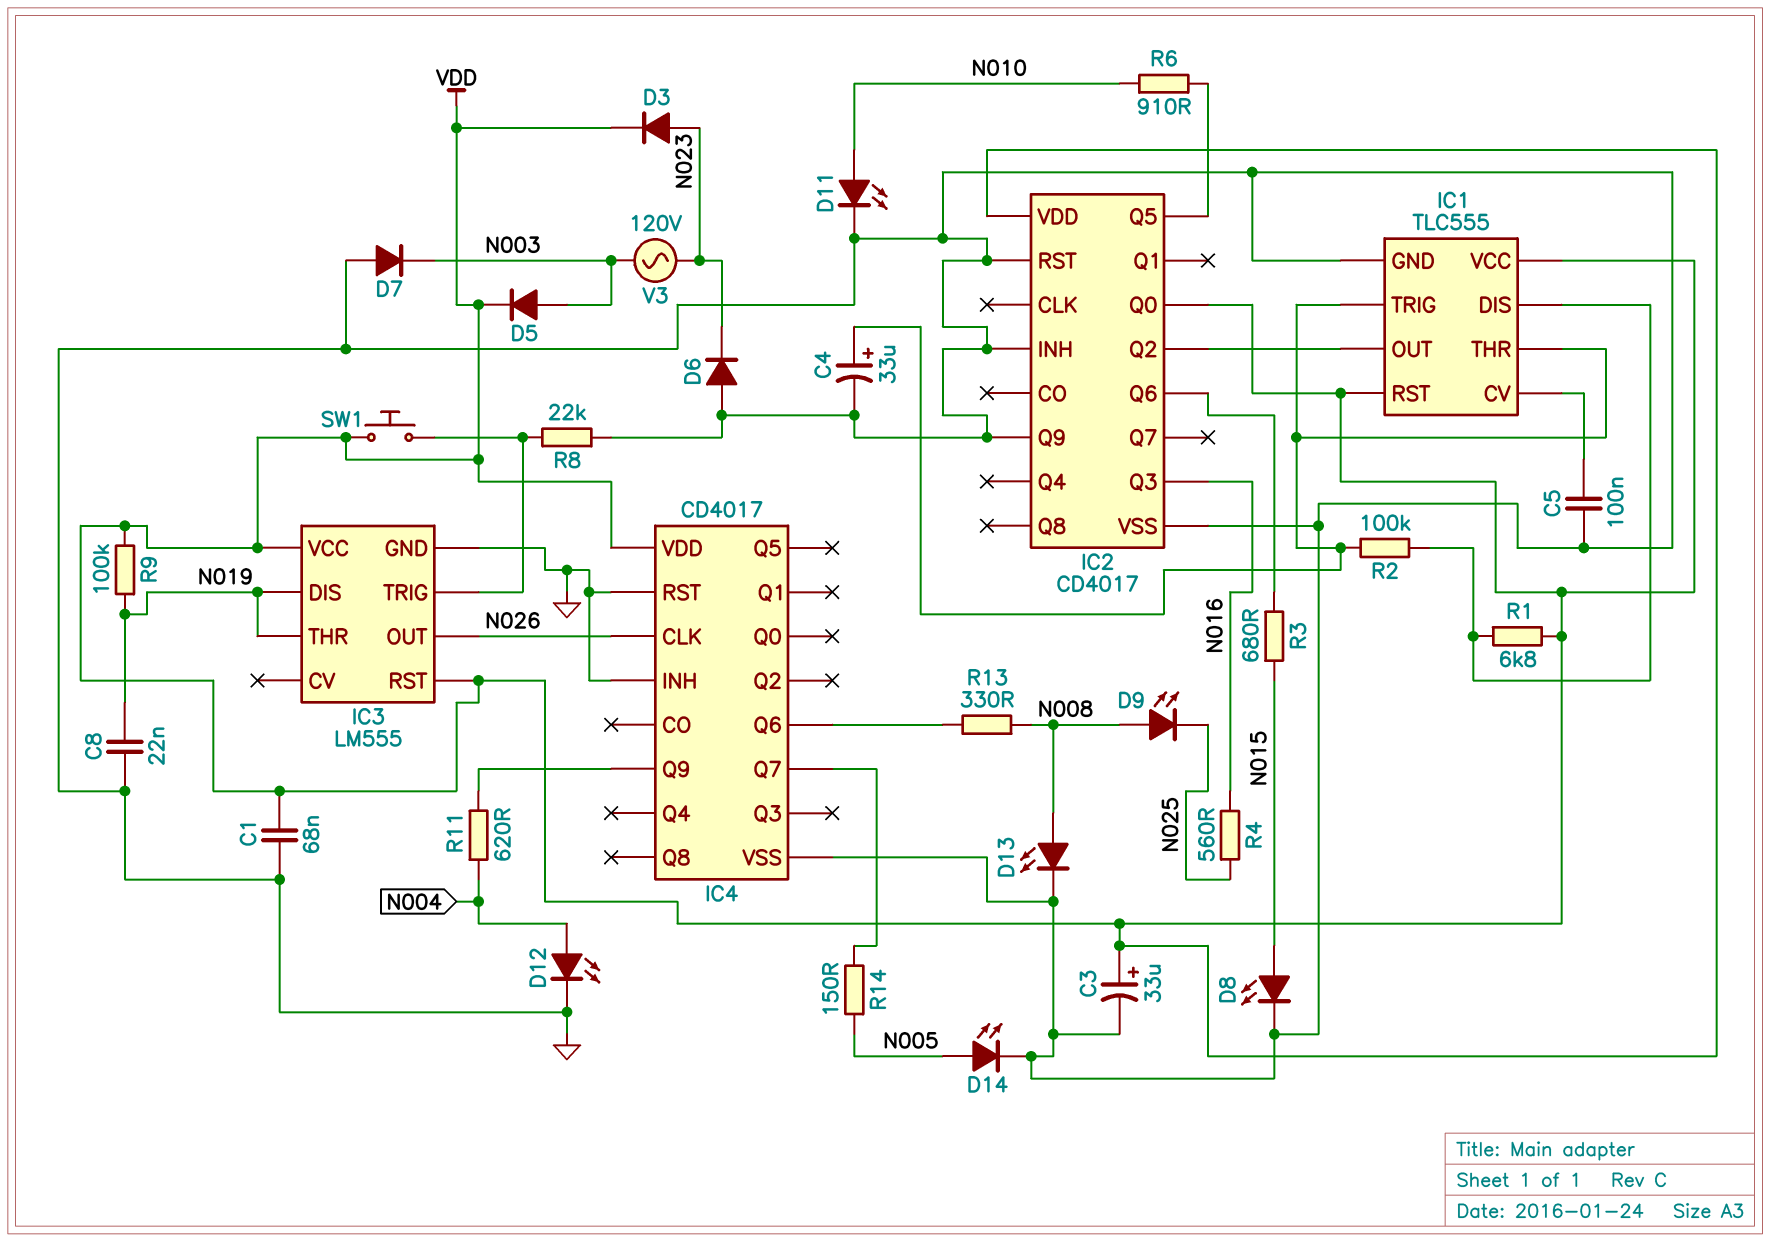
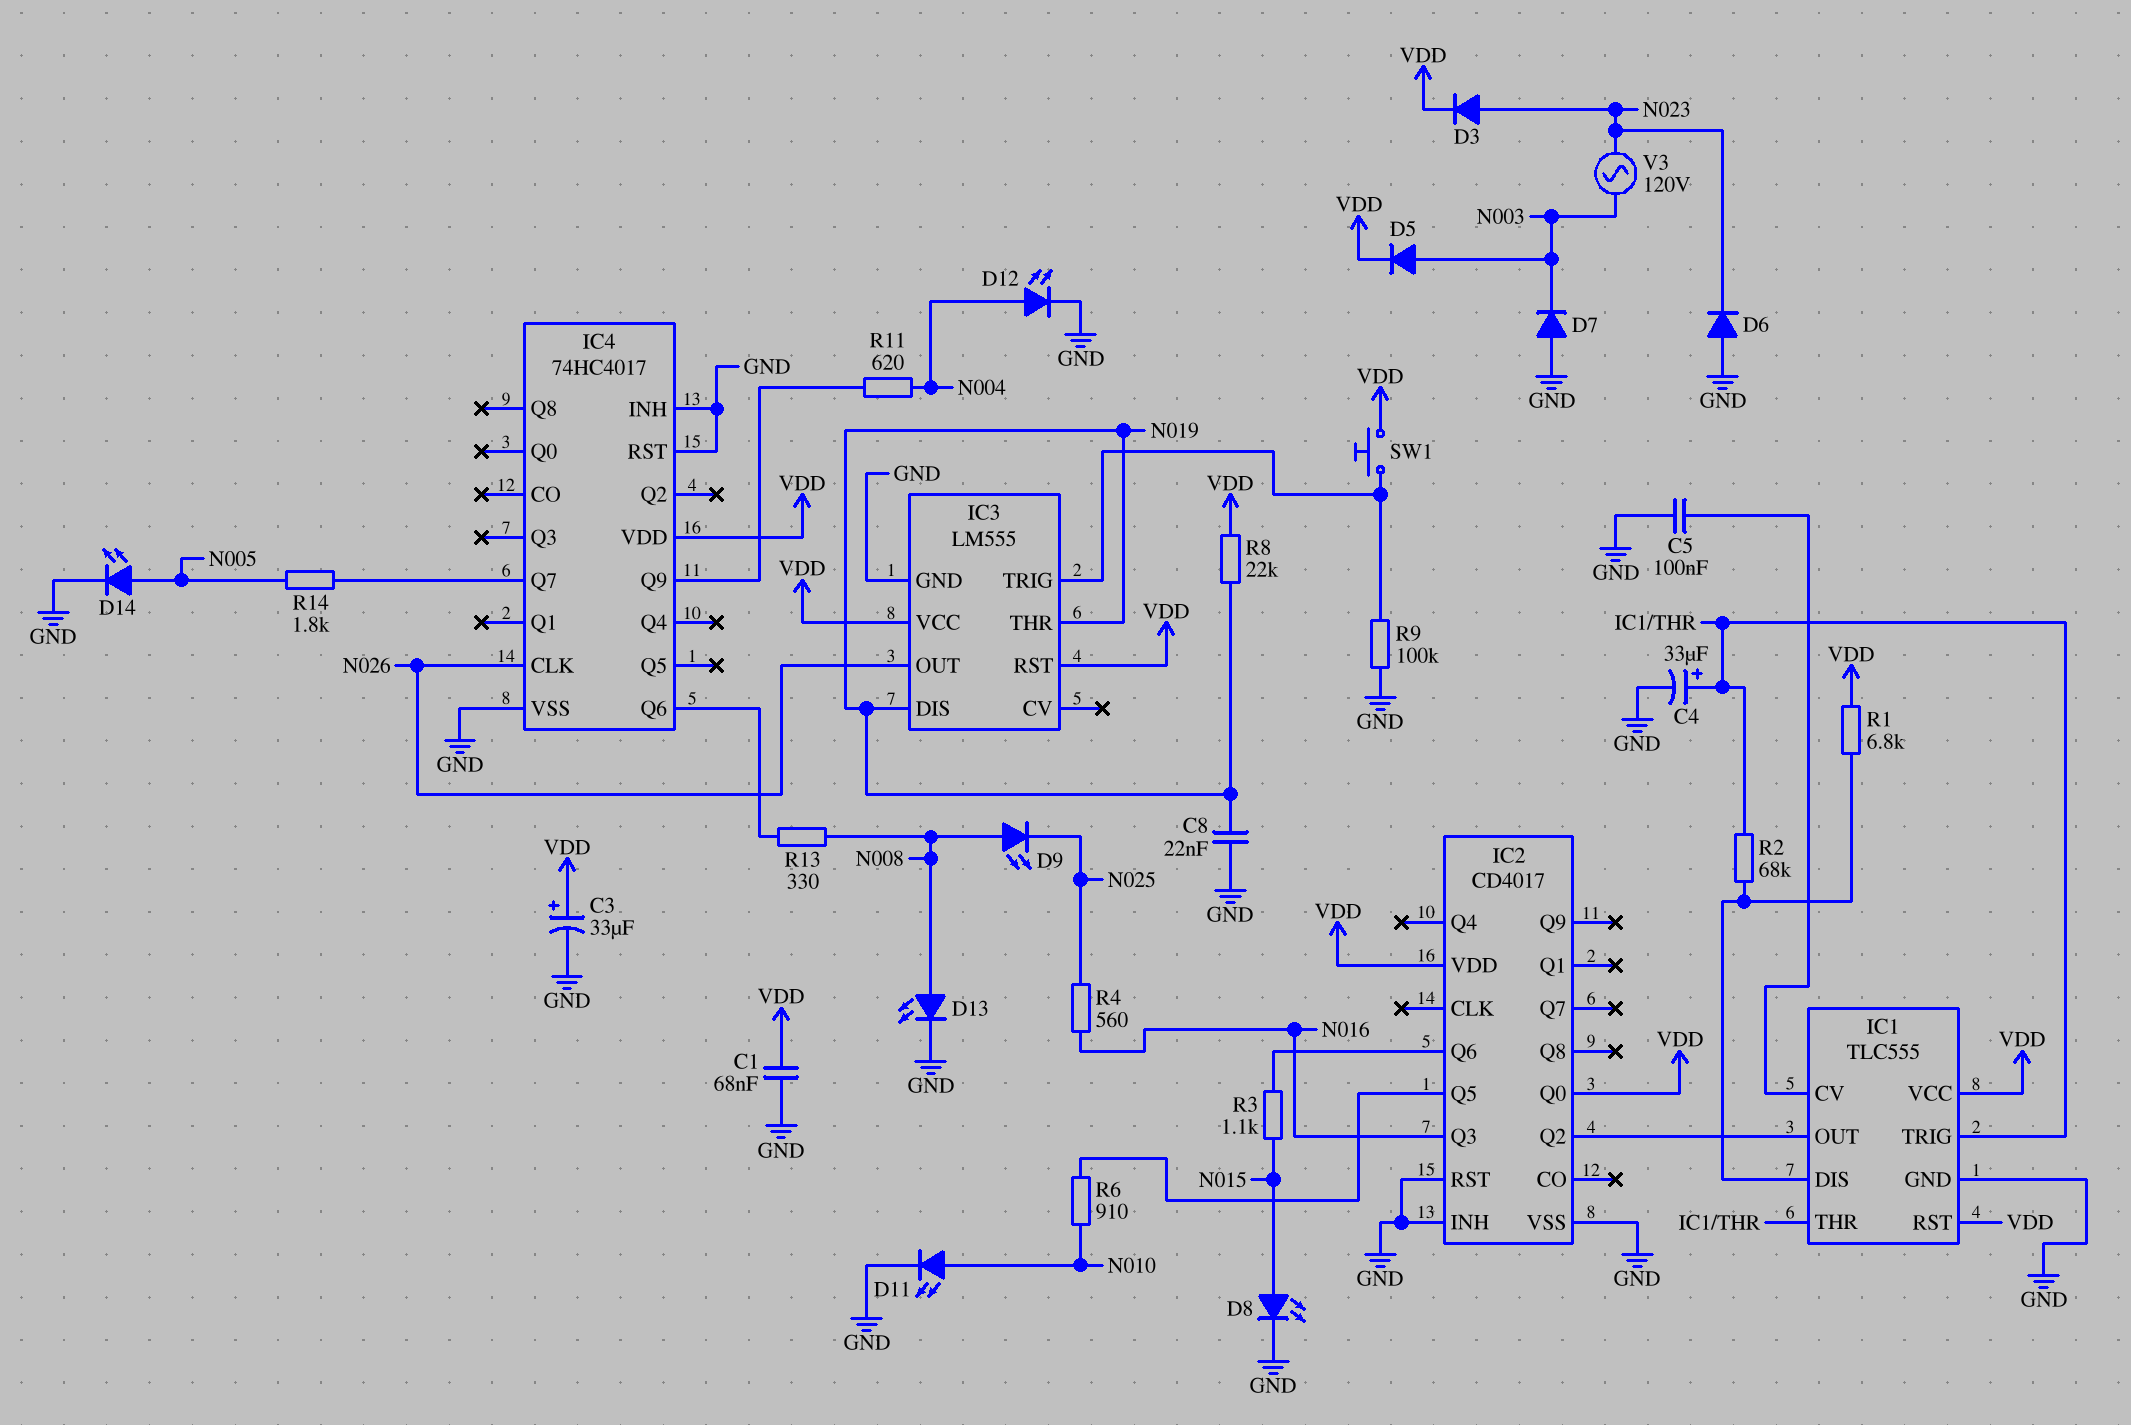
IC2 pin Q9: GND -> none
IC4: CD4017 -> 74HC4017
R2: 100k (IC1/DIS, IC1/THR) -> 68k (IC1/DIS, IC1/THR)
R3: 680 (IC2/Q6, N015) -> 1.1k (IC2/Q6, N015)
R8: 22k (GND, IC3/TRIG) -> 22k (N019, VDD)
R9: 100k (N019, VDD) -> 100k (GND, IC3/TRIG)
R14: 150 (IC4/Q7, N005) -> 1.8k (IC4/Q7, N005)

